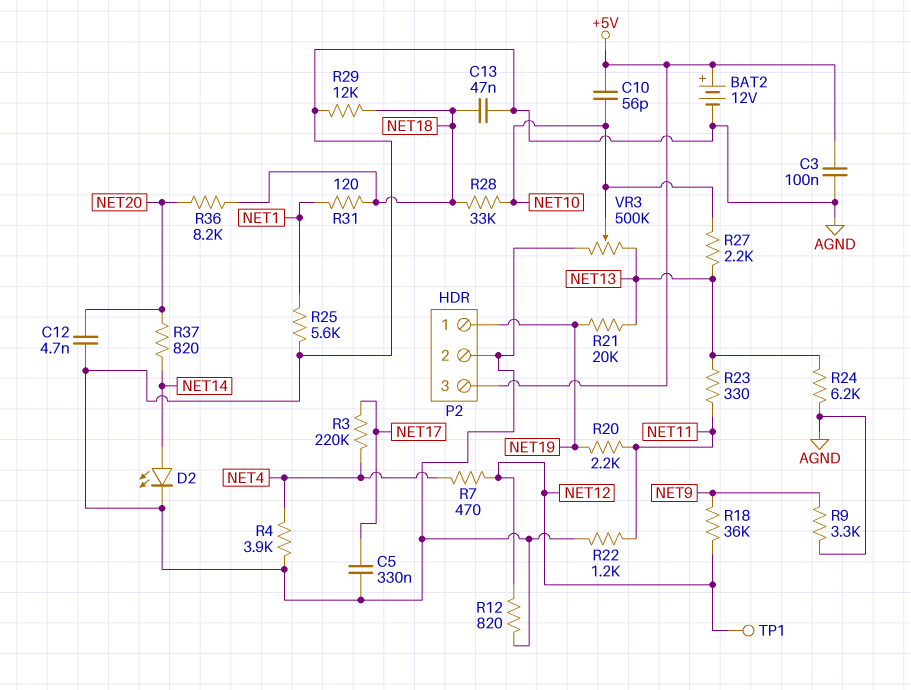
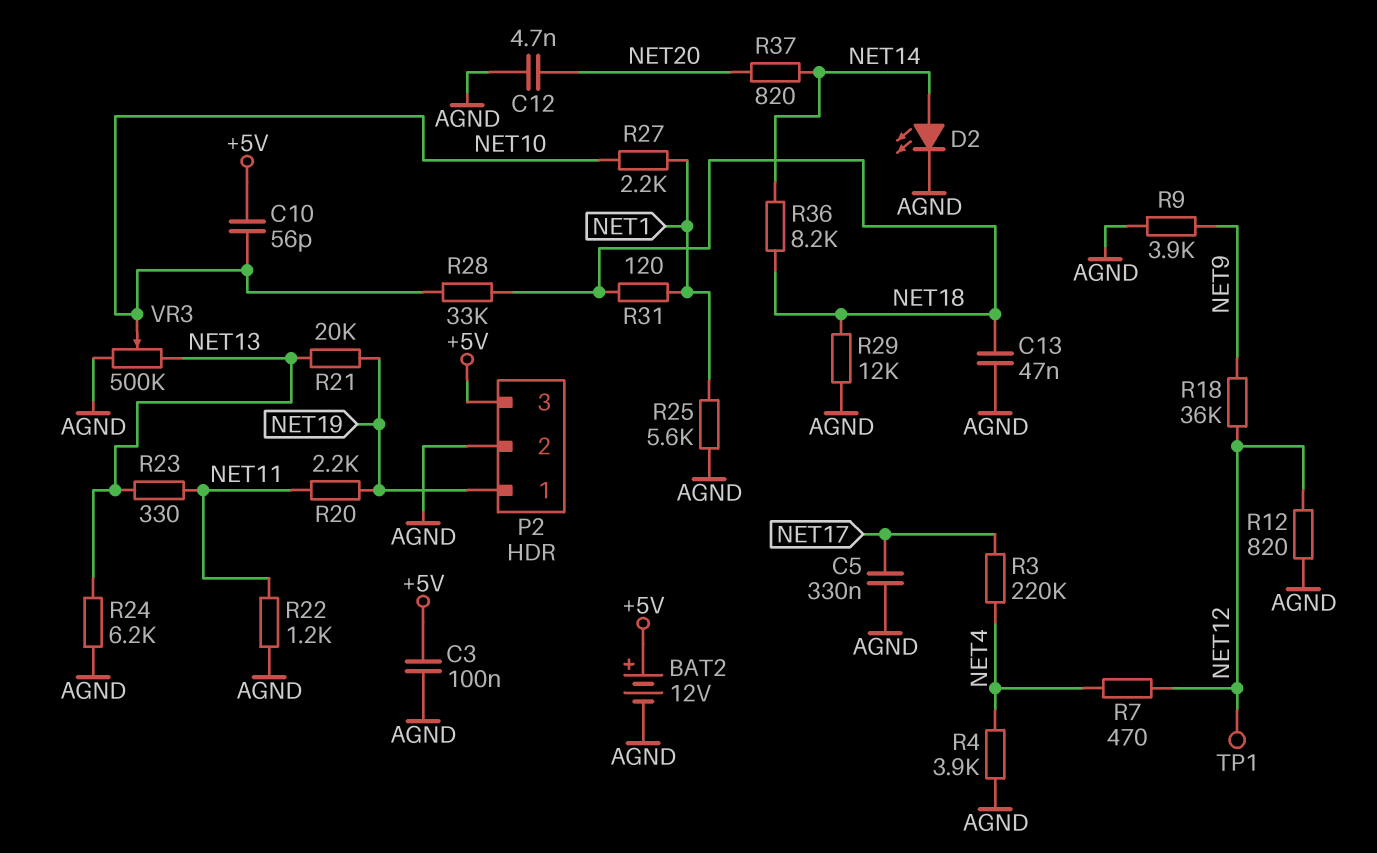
R9: 3.3k (AGND, NET9) -> 3.9k (AGND, NET9)
R27: 2.2k (NET10, NET13) -> 2.2k (NET1, NET10)
R36: 8.2k (NET18, NET20) -> 8.2k (NET14, NET18)

